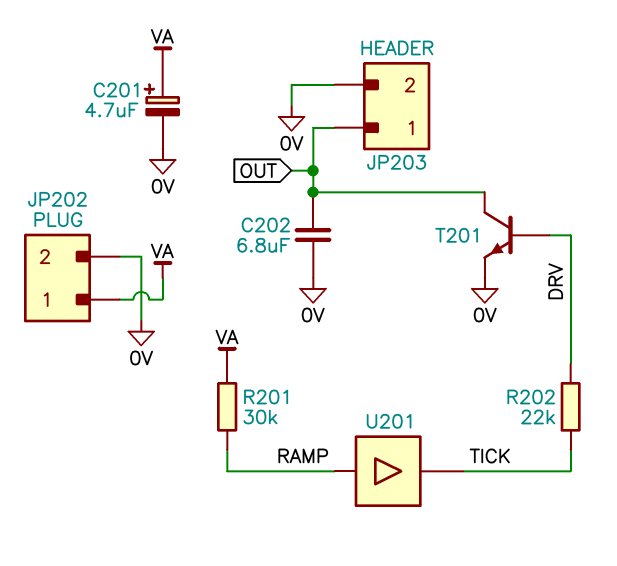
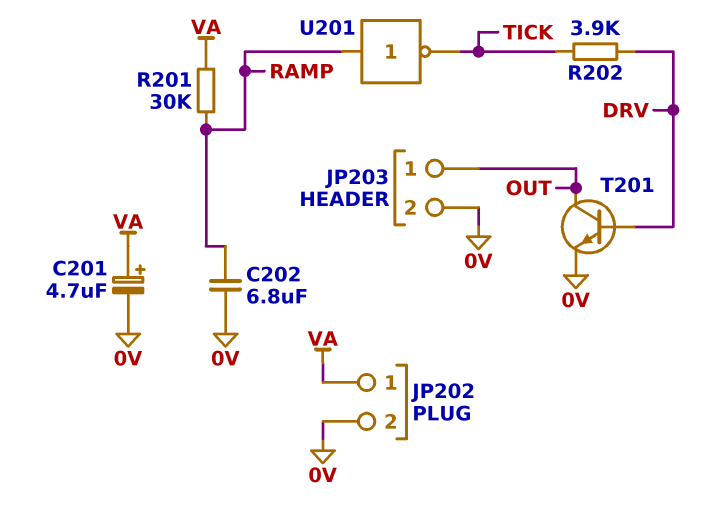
C202: 6.8uF (0V, OUT) -> 6.8uF (0V, RAMP)
R202: 22k (DRV, TICK) -> 3.9k (DRV, TICK)
U201: buffer (in RAMP, out TICK) -> NOT (in RAMP, out TICK)

